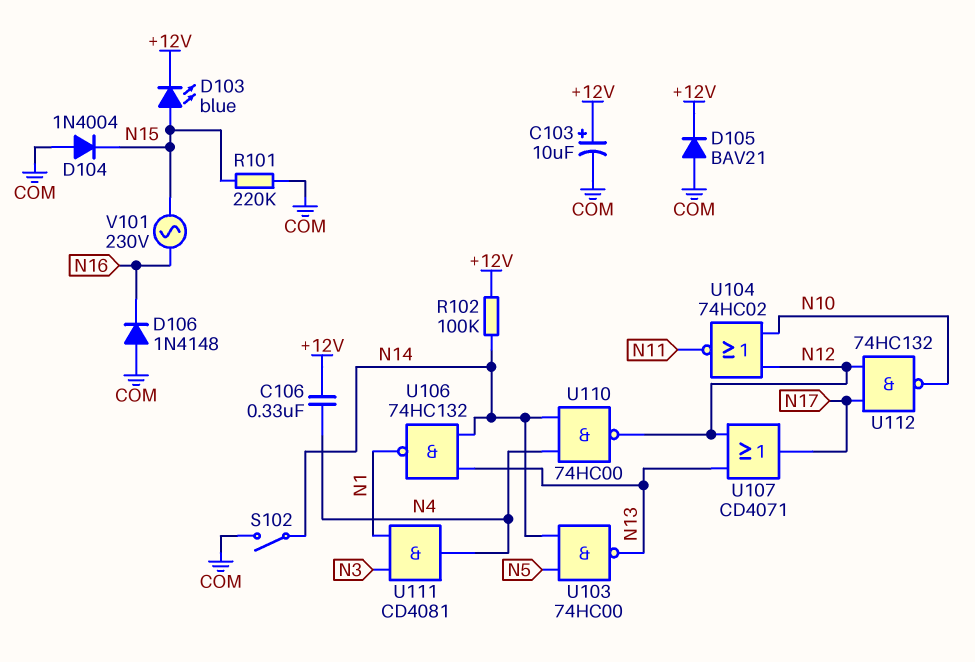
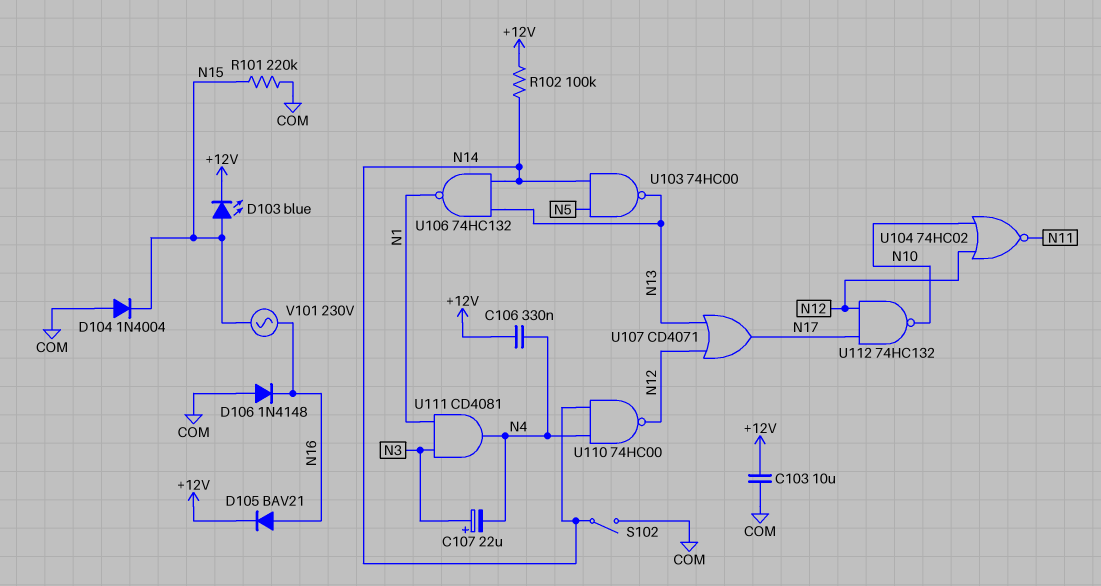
C103: 10uF (plus +12V, minus COM) -> 10uF (+12V, COM)
C107: none -> 22uF (plus N3, minus N4)
D105: diode BAV21 (A COM, K +12V) -> diode BAV21 (A N16, K +12V)

